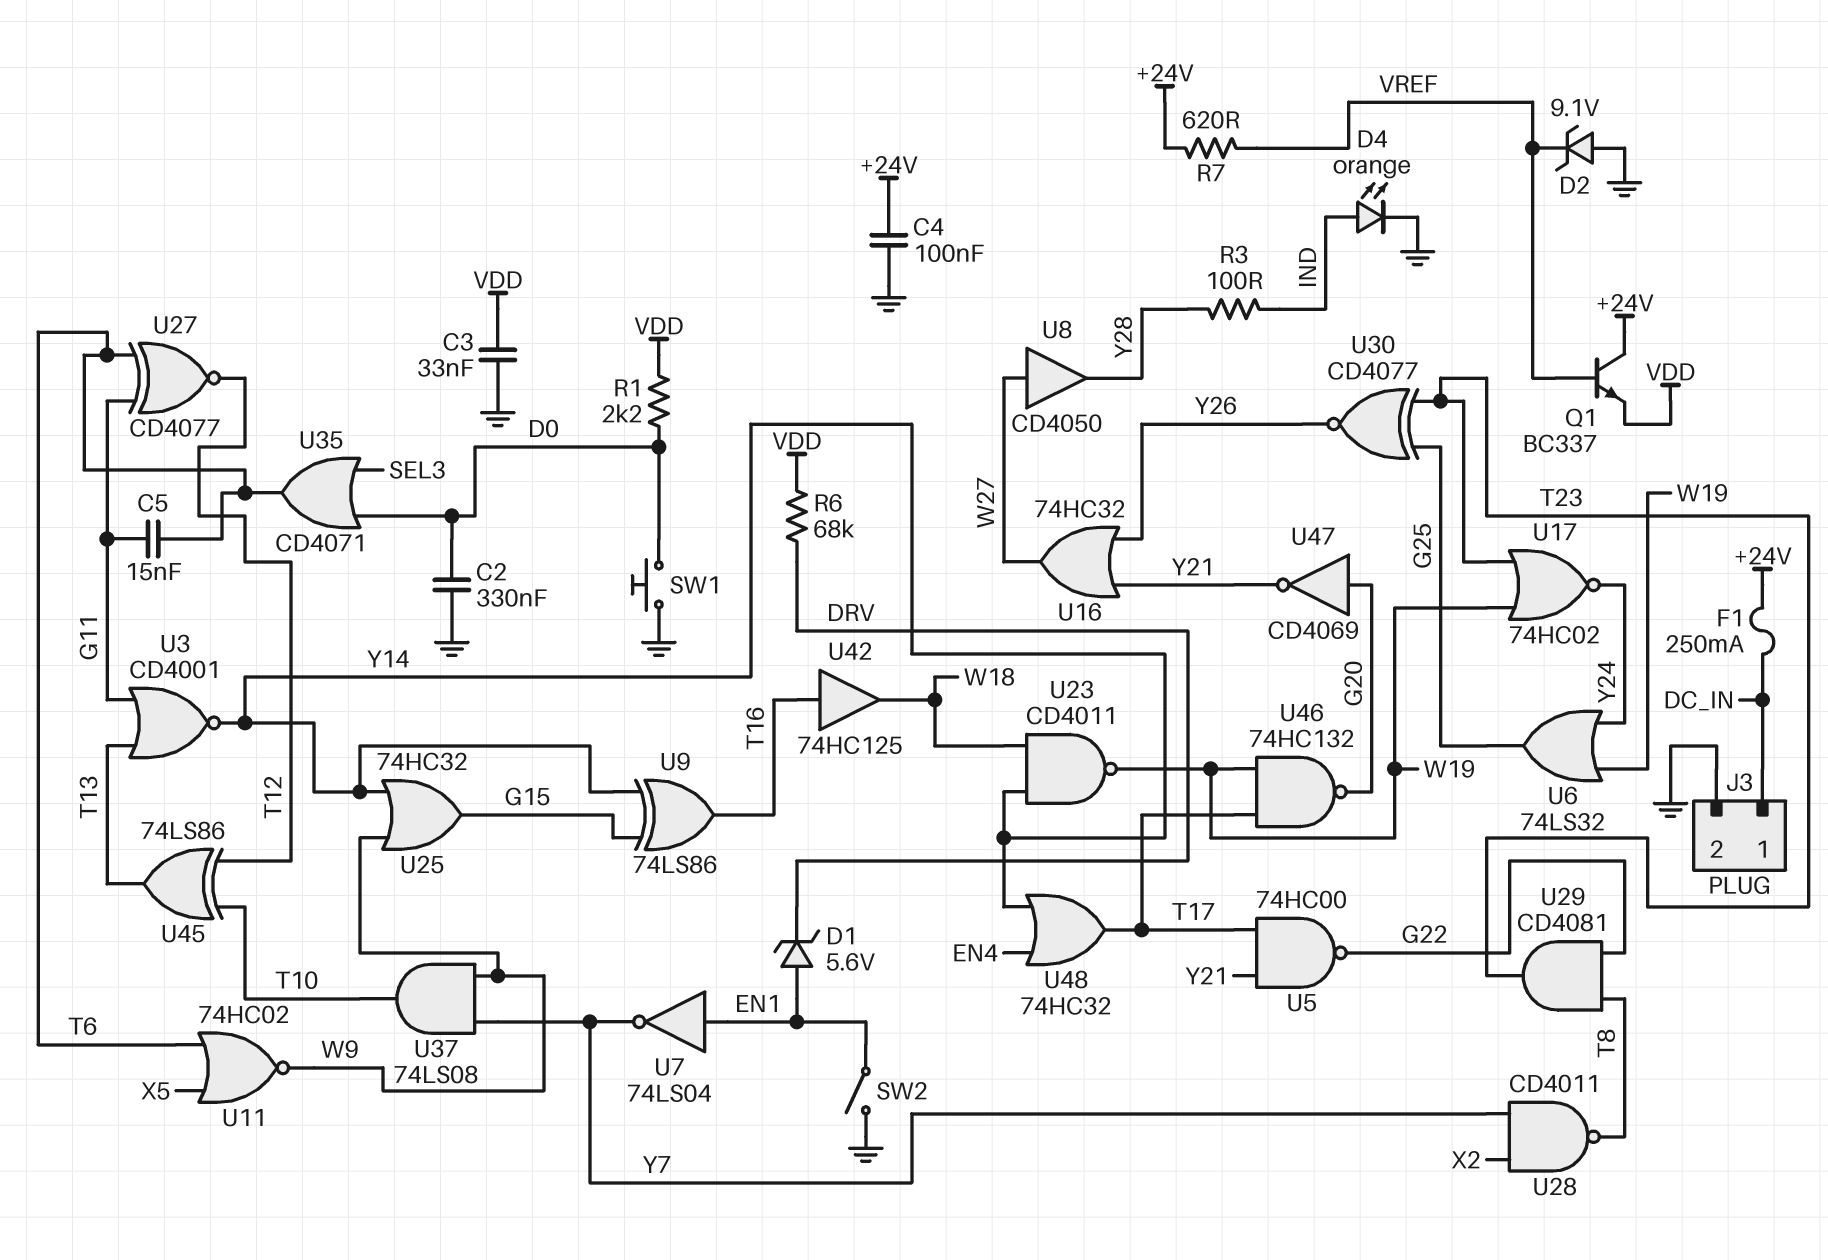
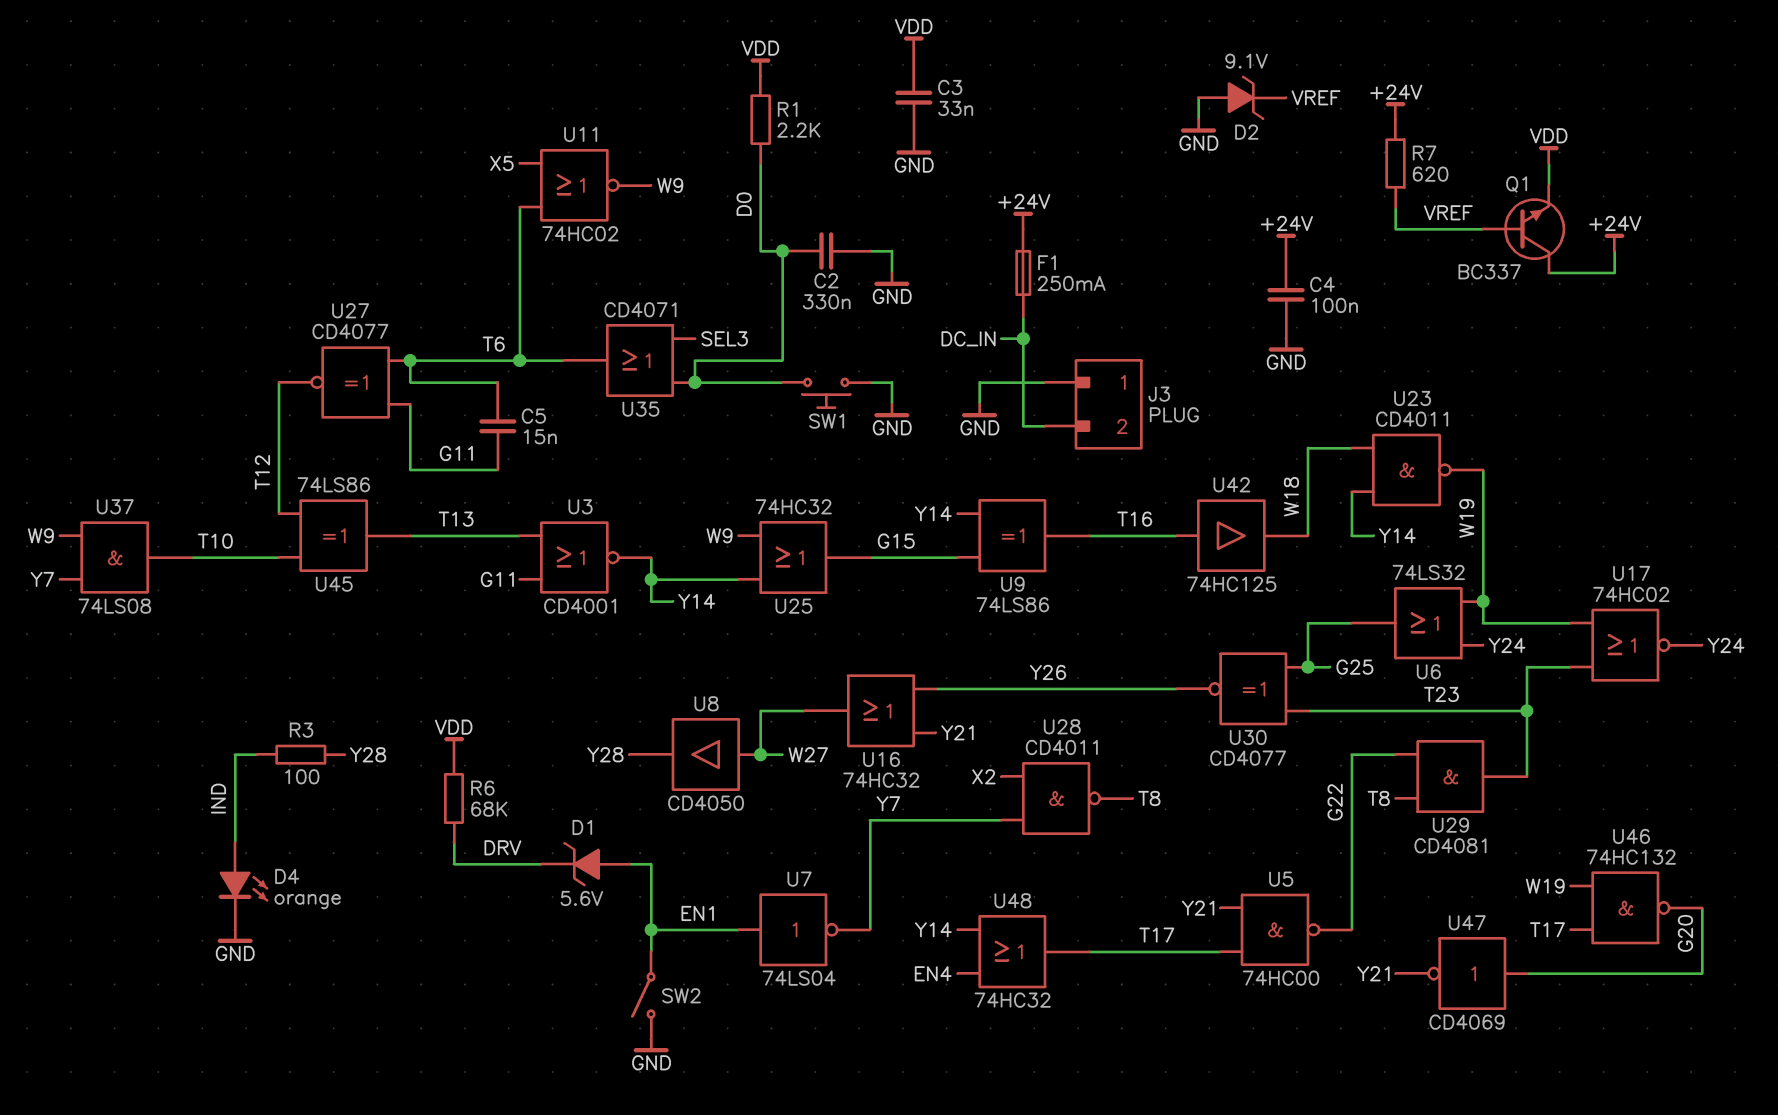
J3 pin 1: DC_IN -> GND
J3 pin 2: GND -> DC_IN

